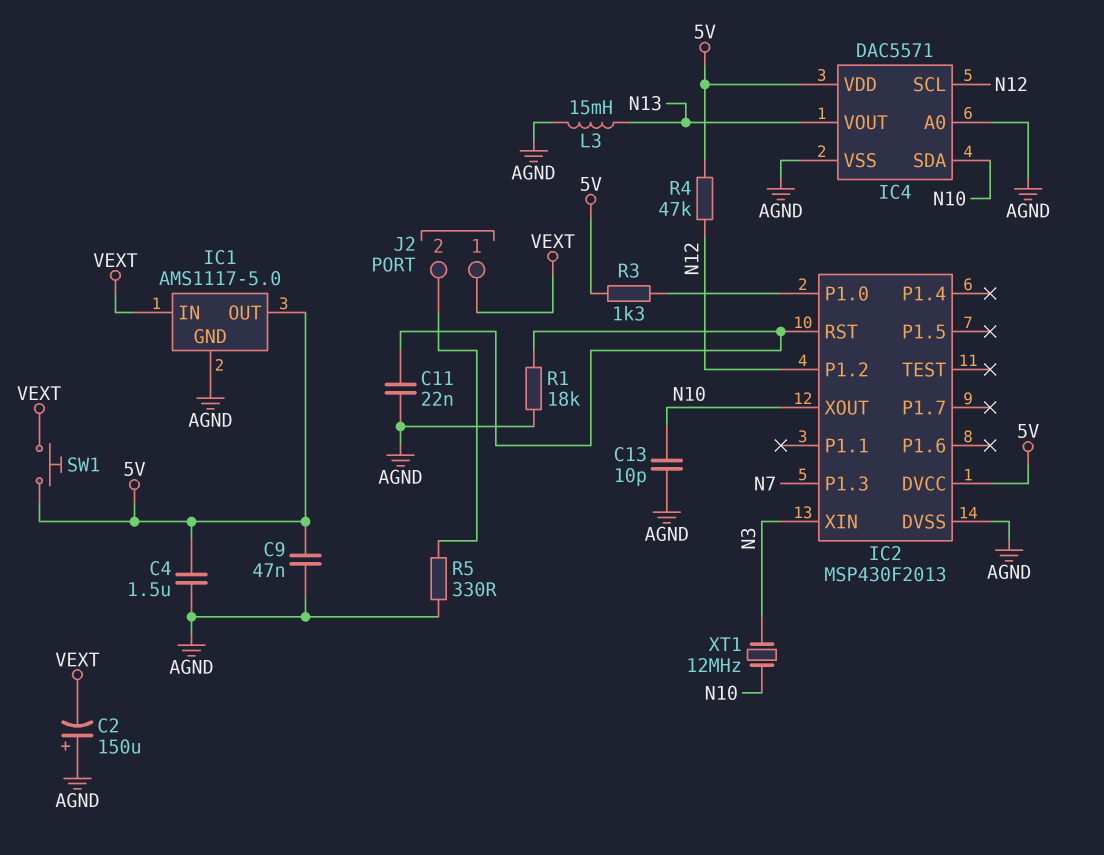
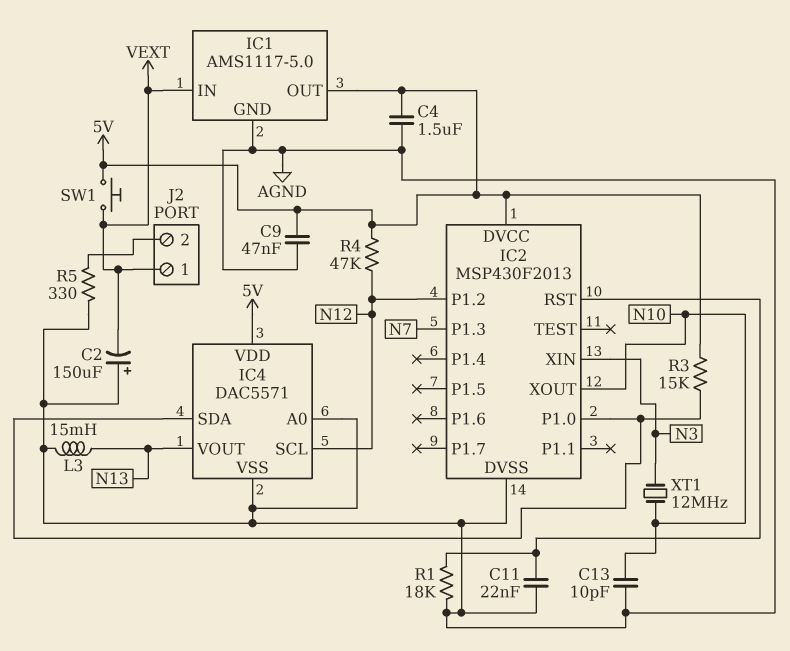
IC4 pin SDA: N10 -> IC2/P1.0
R3: 1.3k (5V, IC2/P1.0) -> 15k (5V, IC2/P1.0)

